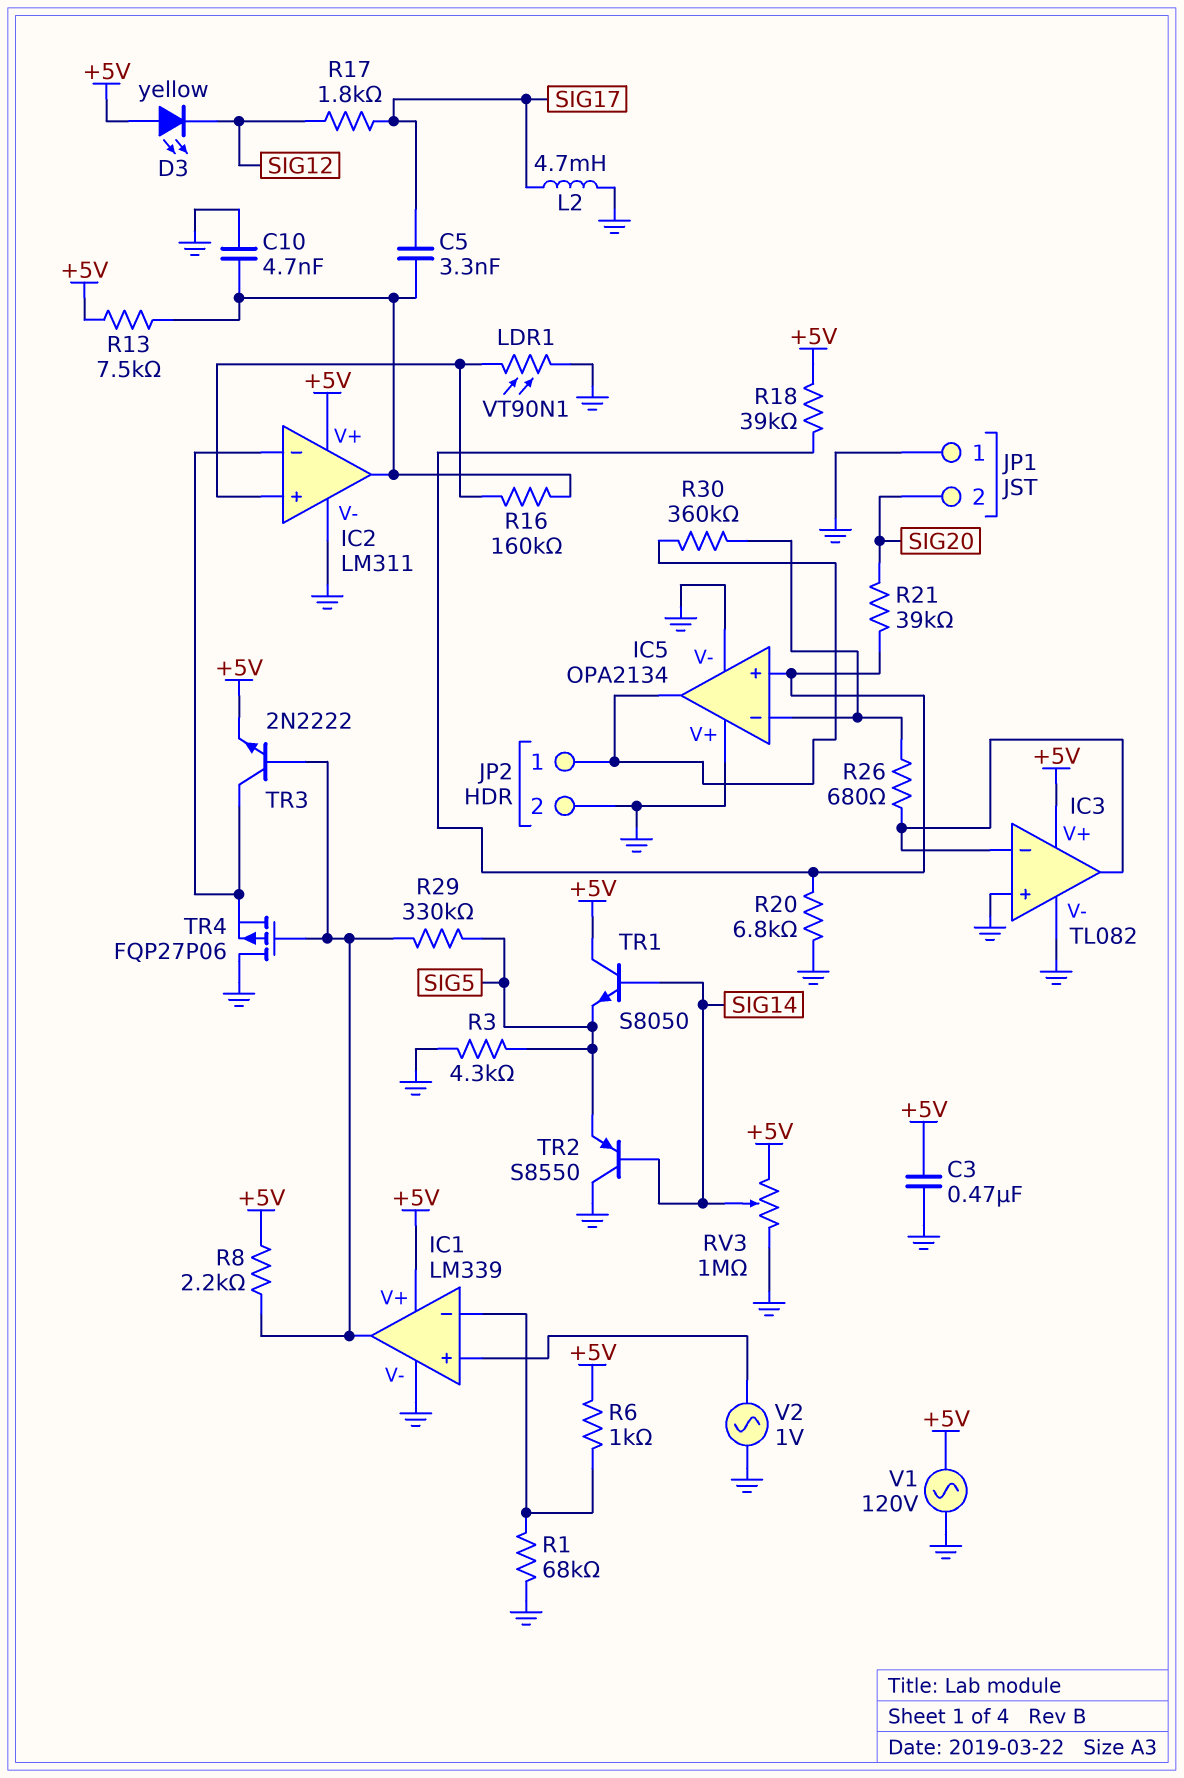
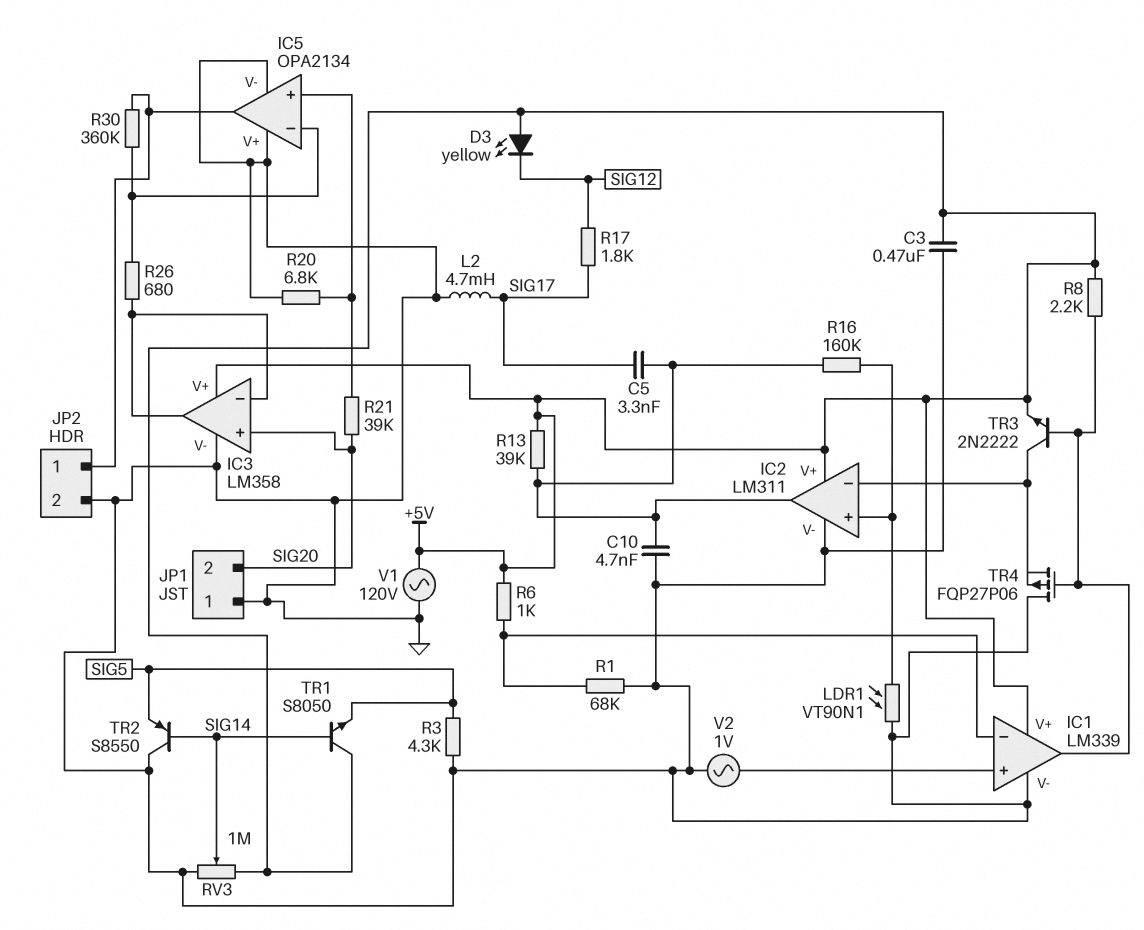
IC3: TL082 -> LM358
IC3 pin in+: GND -> SIG20
R13: 7.5k (+5V, IC2/out) -> 39k (+5V, IC2/out)
R18: 39k (+5V, IC5/in+) -> none
R29: 330k (IC1/out, SIG5) -> none

